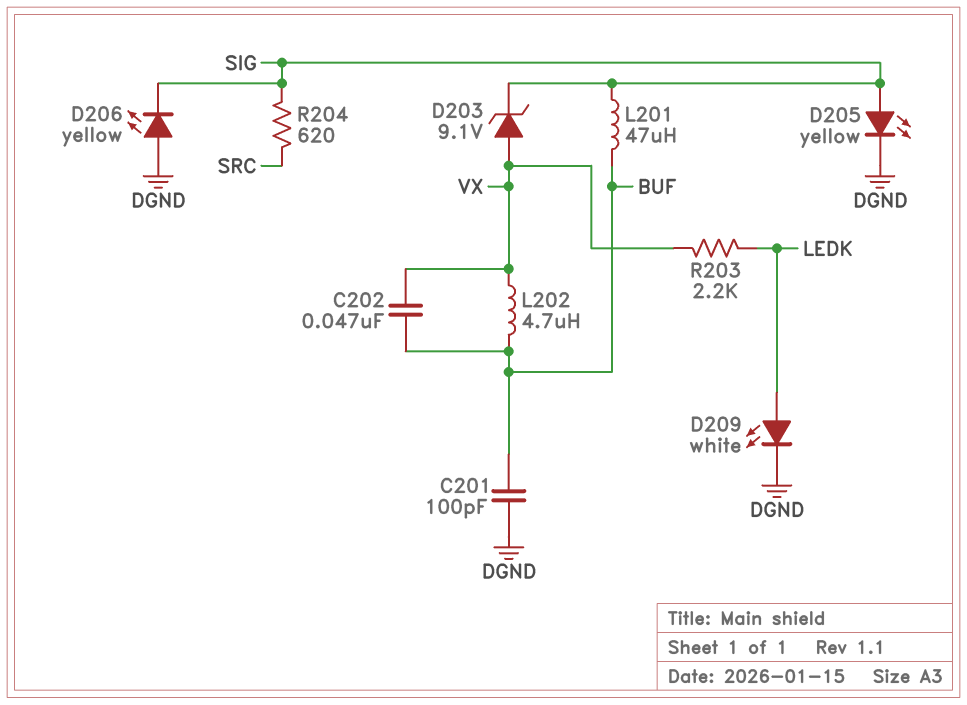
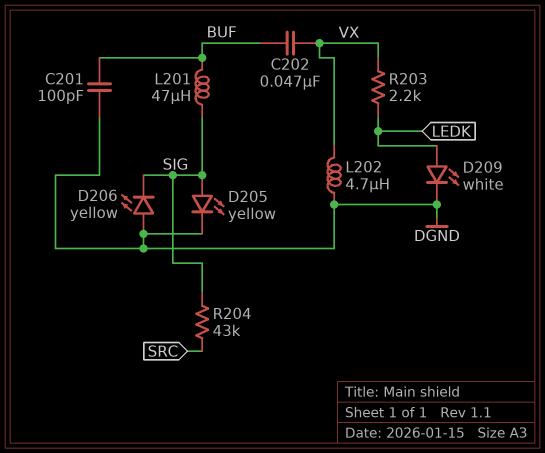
D203: zener 9.1V (A VX, K SIG) -> none
L202: 4.7uH (BUF, VX) -> 4.7uH (DGND, VX)
R204: 620 (SIG, SRC) -> 43k (SIG, SRC)

